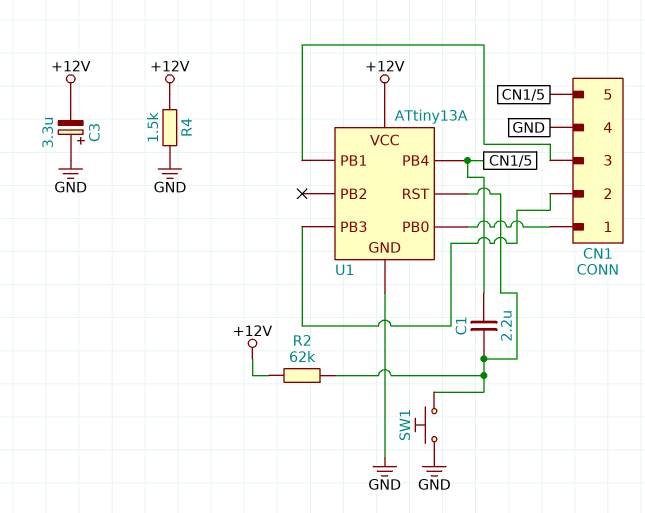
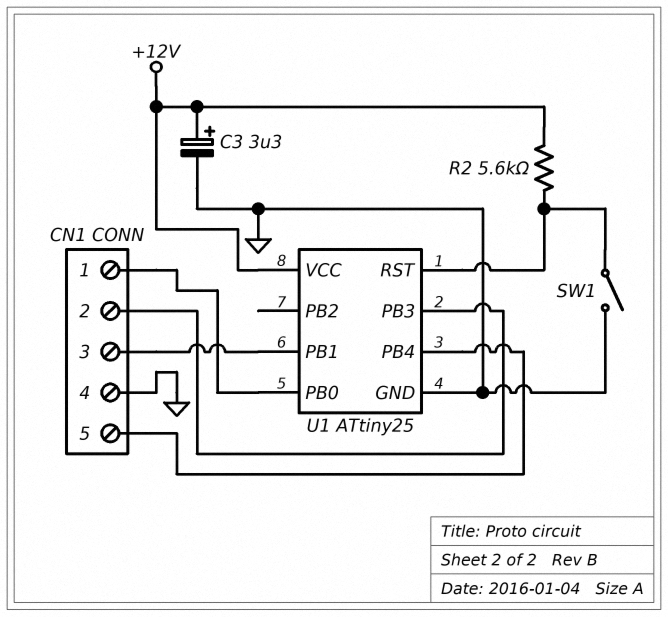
C1: 2.2uF (CN1/5, U1/RST) -> none
C3: 3.3uF (plus GND, minus +12V) -> 3.3uF (plus +12V, minus GND)
R2: 62k (+12V, U1/RST) -> 5.6k (+12V, U1/RST)
R4: 1.5k (+12V, GND) -> none
SW1: button (GND, U1/RST) -> switch (GND, U1/RST)
U1: ATtiny13A -> ATtiny25

